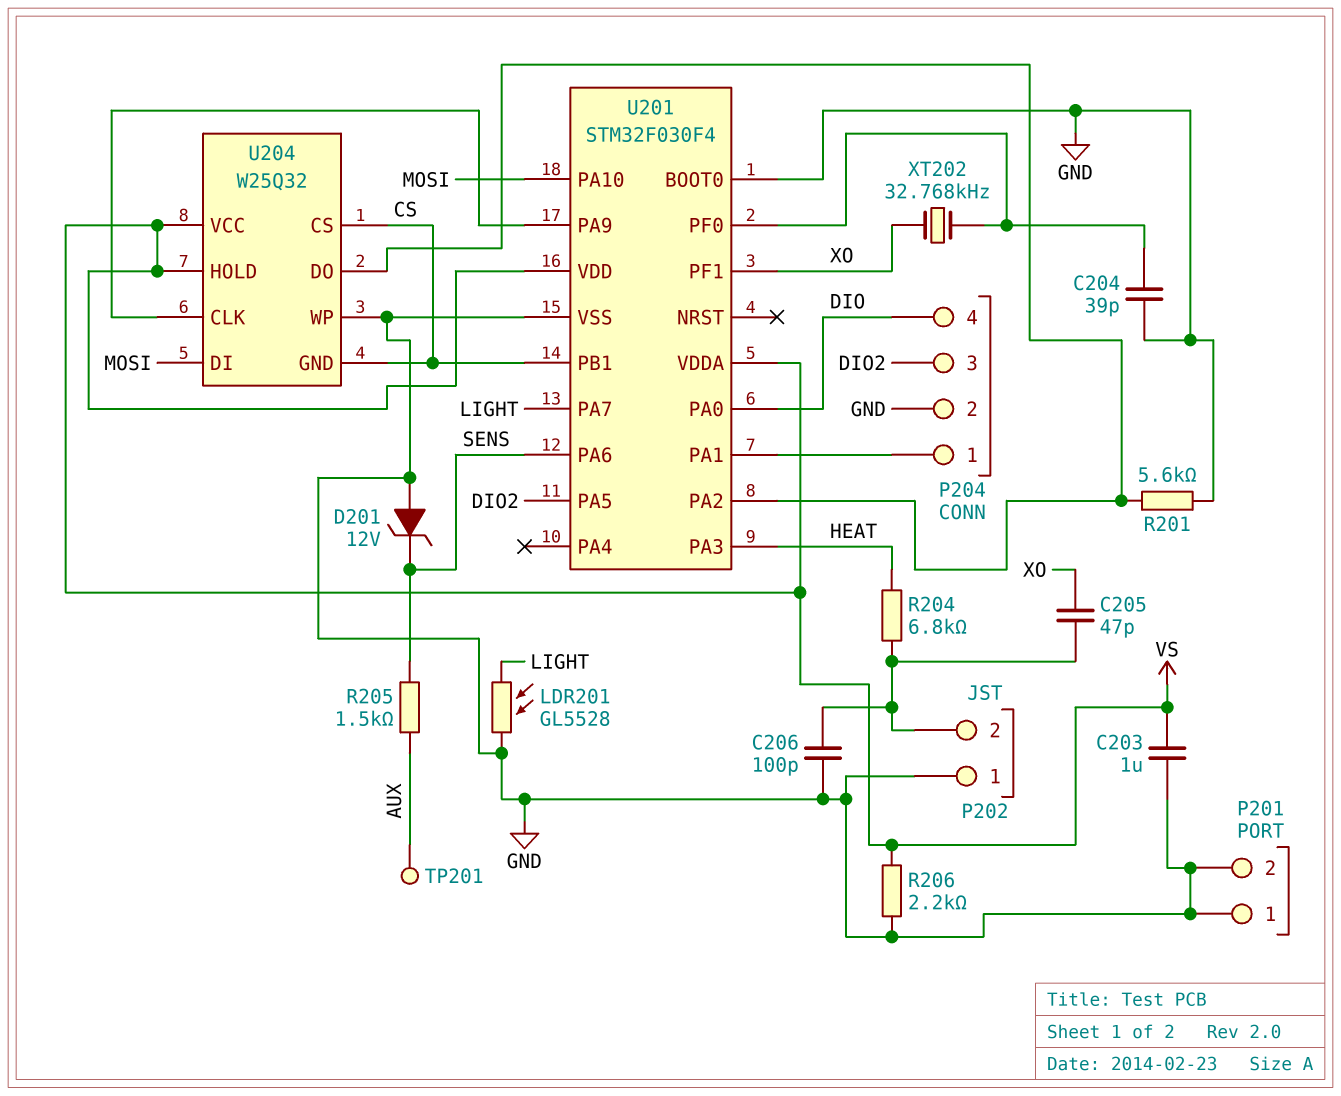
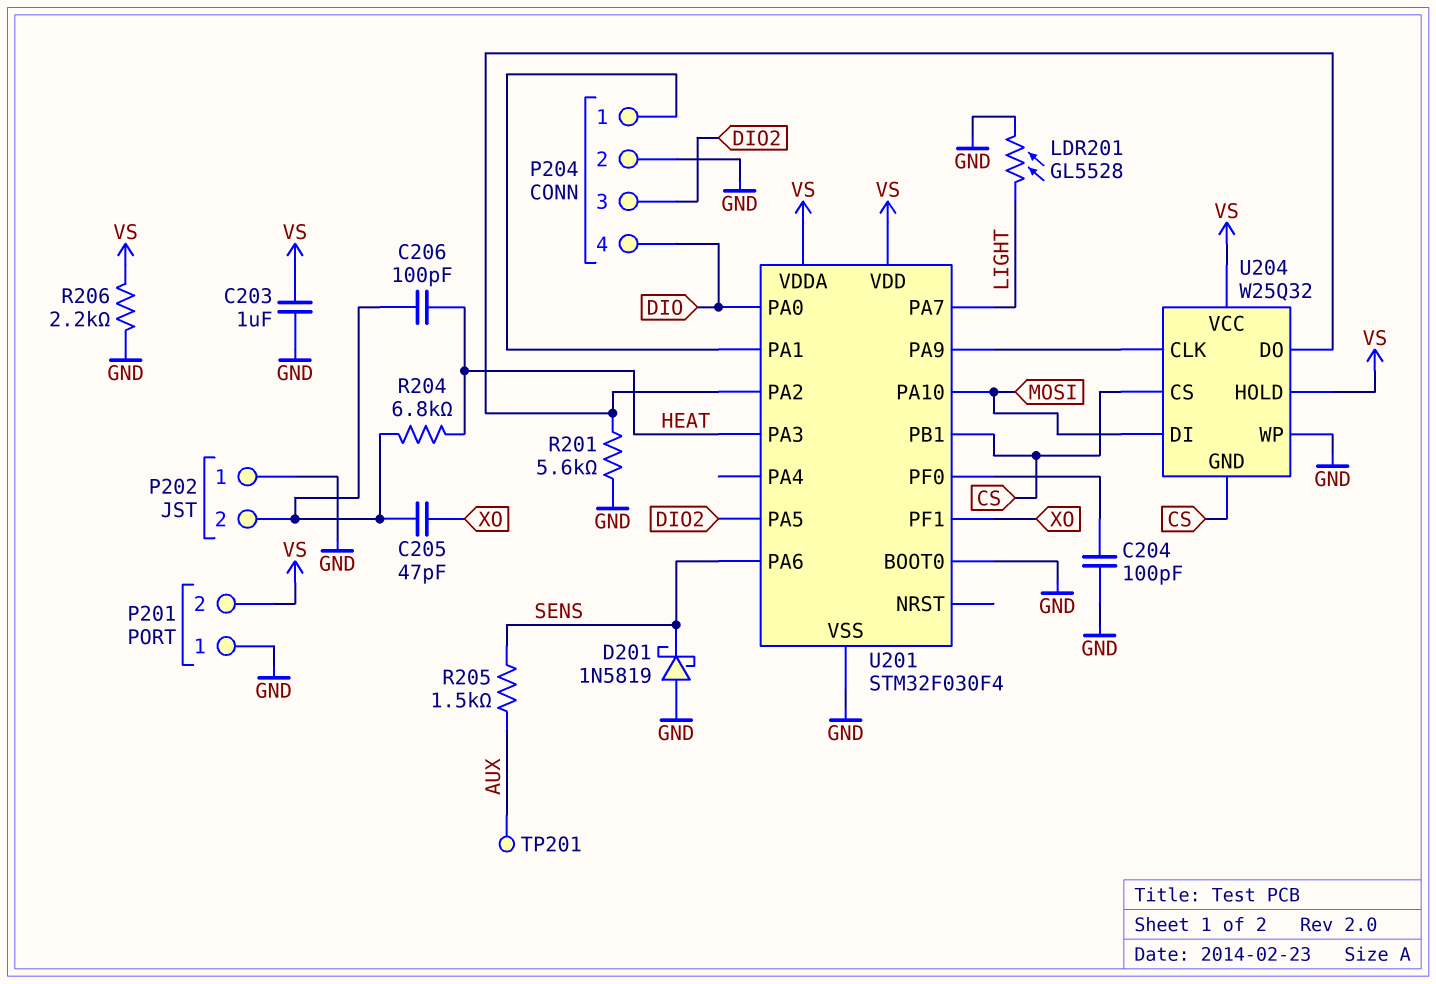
C204: 39pF (GND, U201/PF0) -> 100pF (GND, U201/PF0)
C206: 100pF (GND, P202/2) -> 100pF (HEAT, P202/2)
D201: zener 12V (A GND, K SENS) -> schottky 1N5819 (A GND, K SENS)
P201 pin 2: GND -> VS
XT202: 32.768kHz (U201/PF0, XO) -> none

